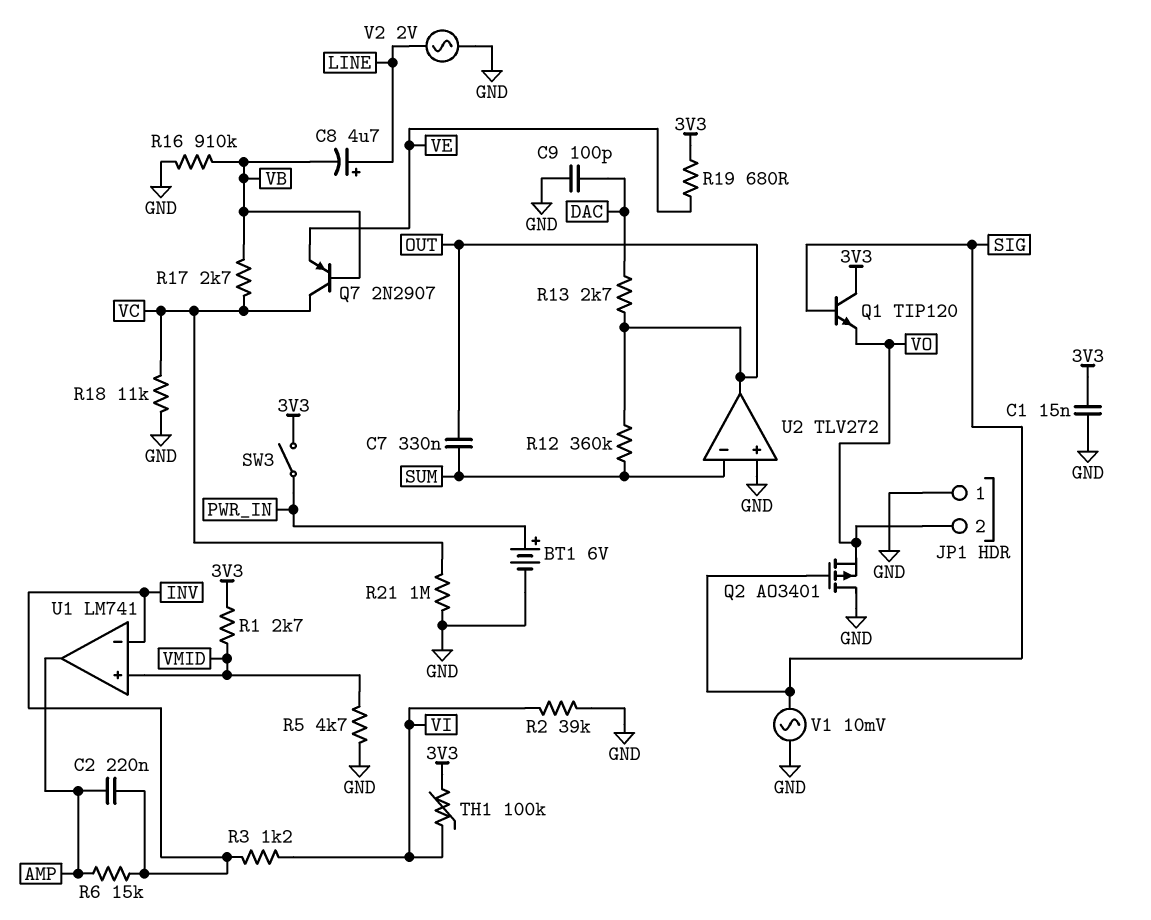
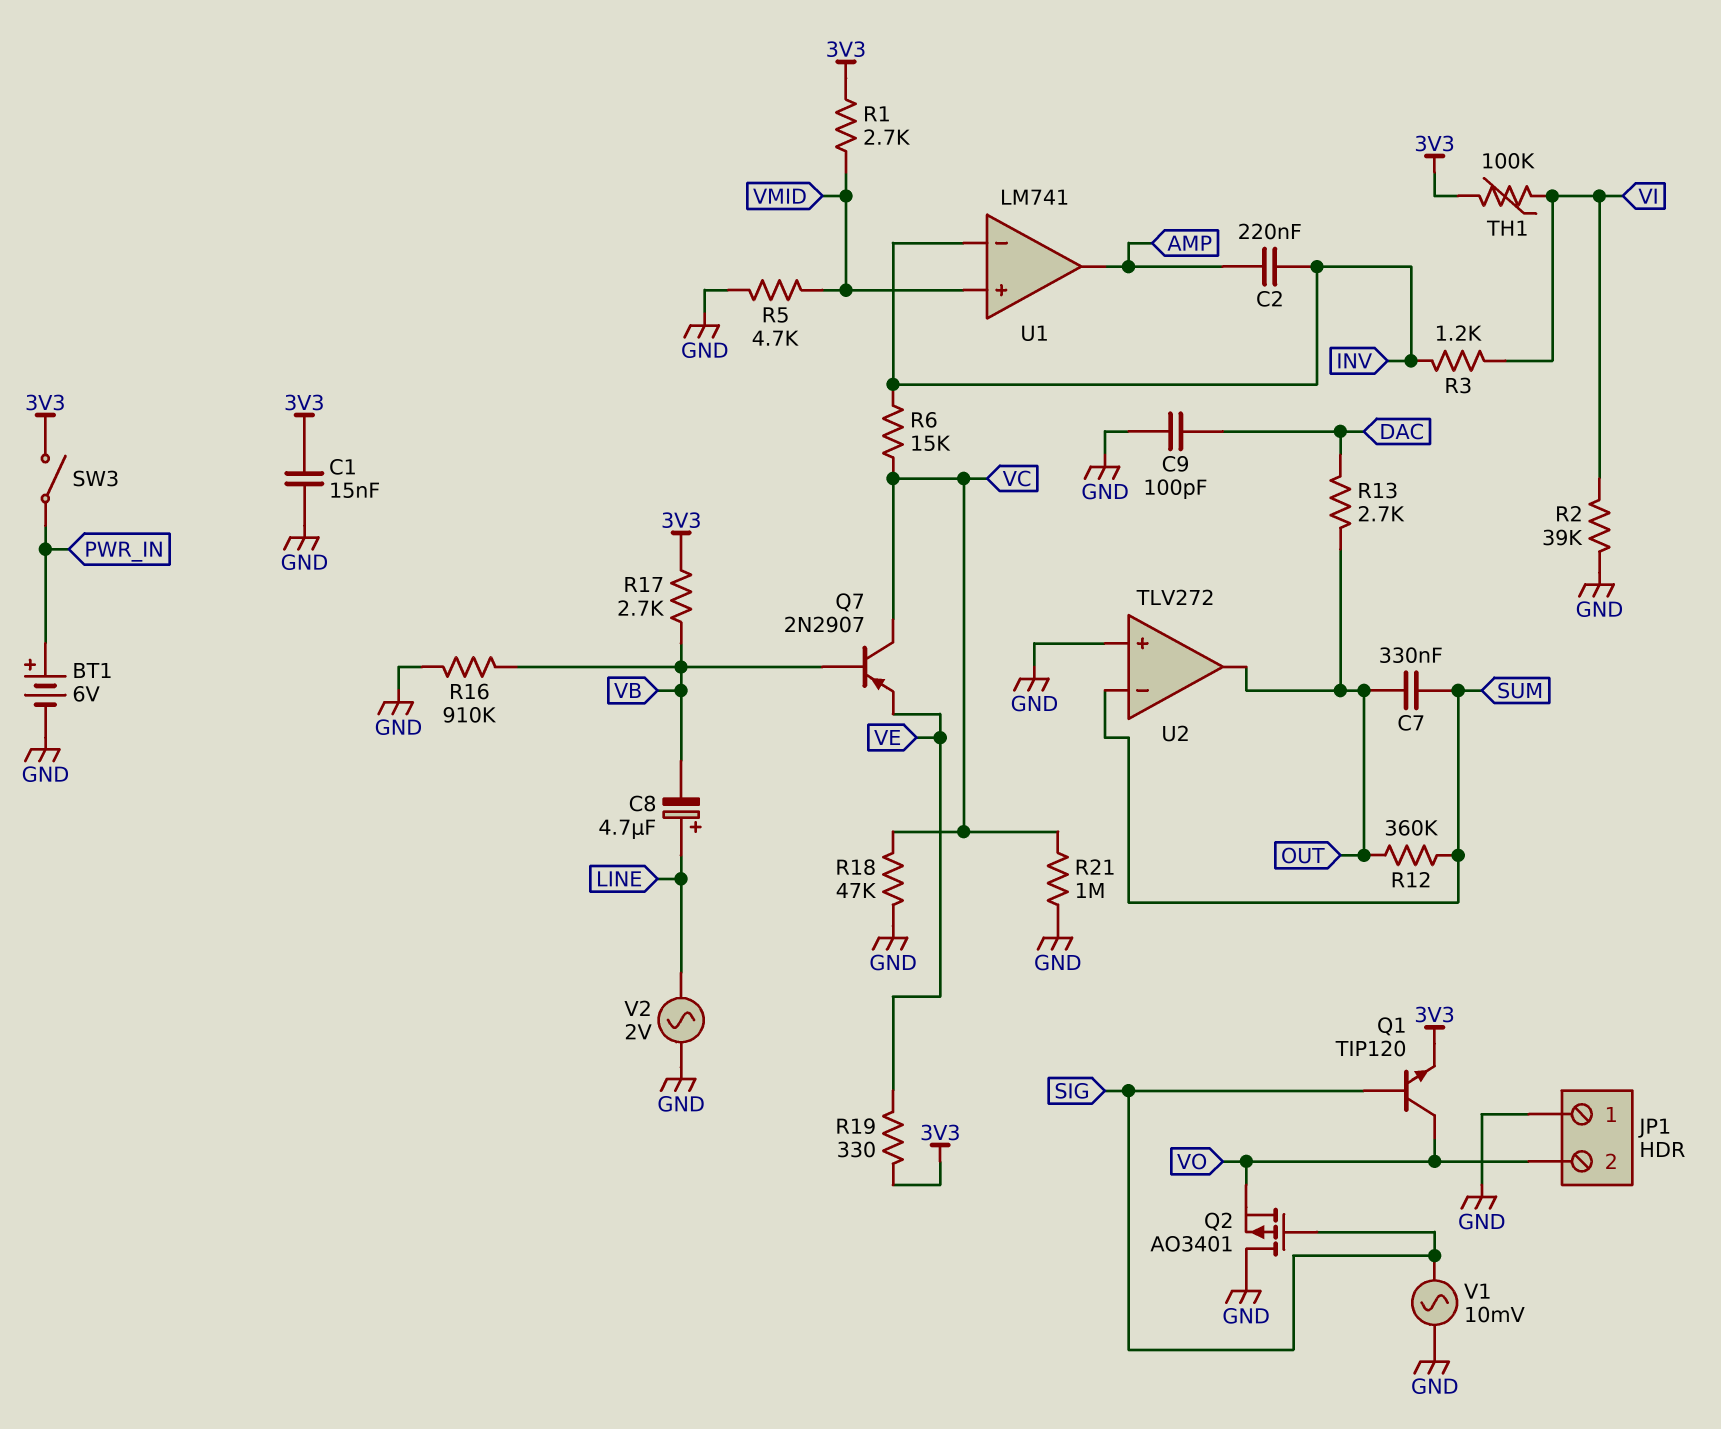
Q1: NPN TIP120 (B SIG, C 3V3, E VO) -> NPN TIP120 (B SIG, C VO, E 3V3)
R6: 15k (AMP, INV) -> 15k (INV, VC)
R17: 2.7k (VB, VC) -> 2.7k (3V3, VB)
R18: 11k (GND, VC) -> 47k (GND, VC)
R19: 680 (3V3, VE) -> 330 (3V3, VE)

